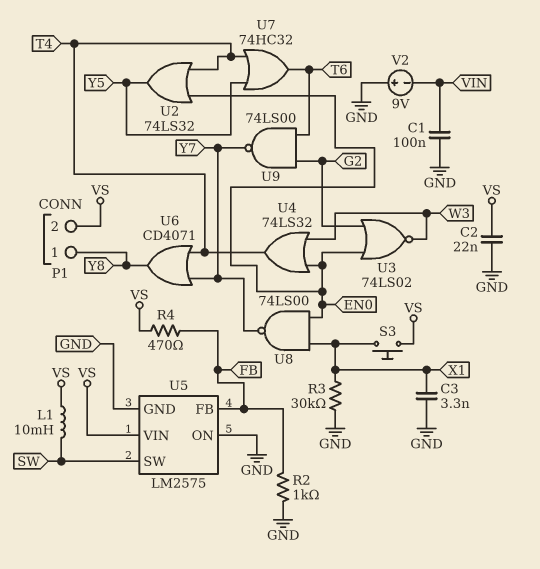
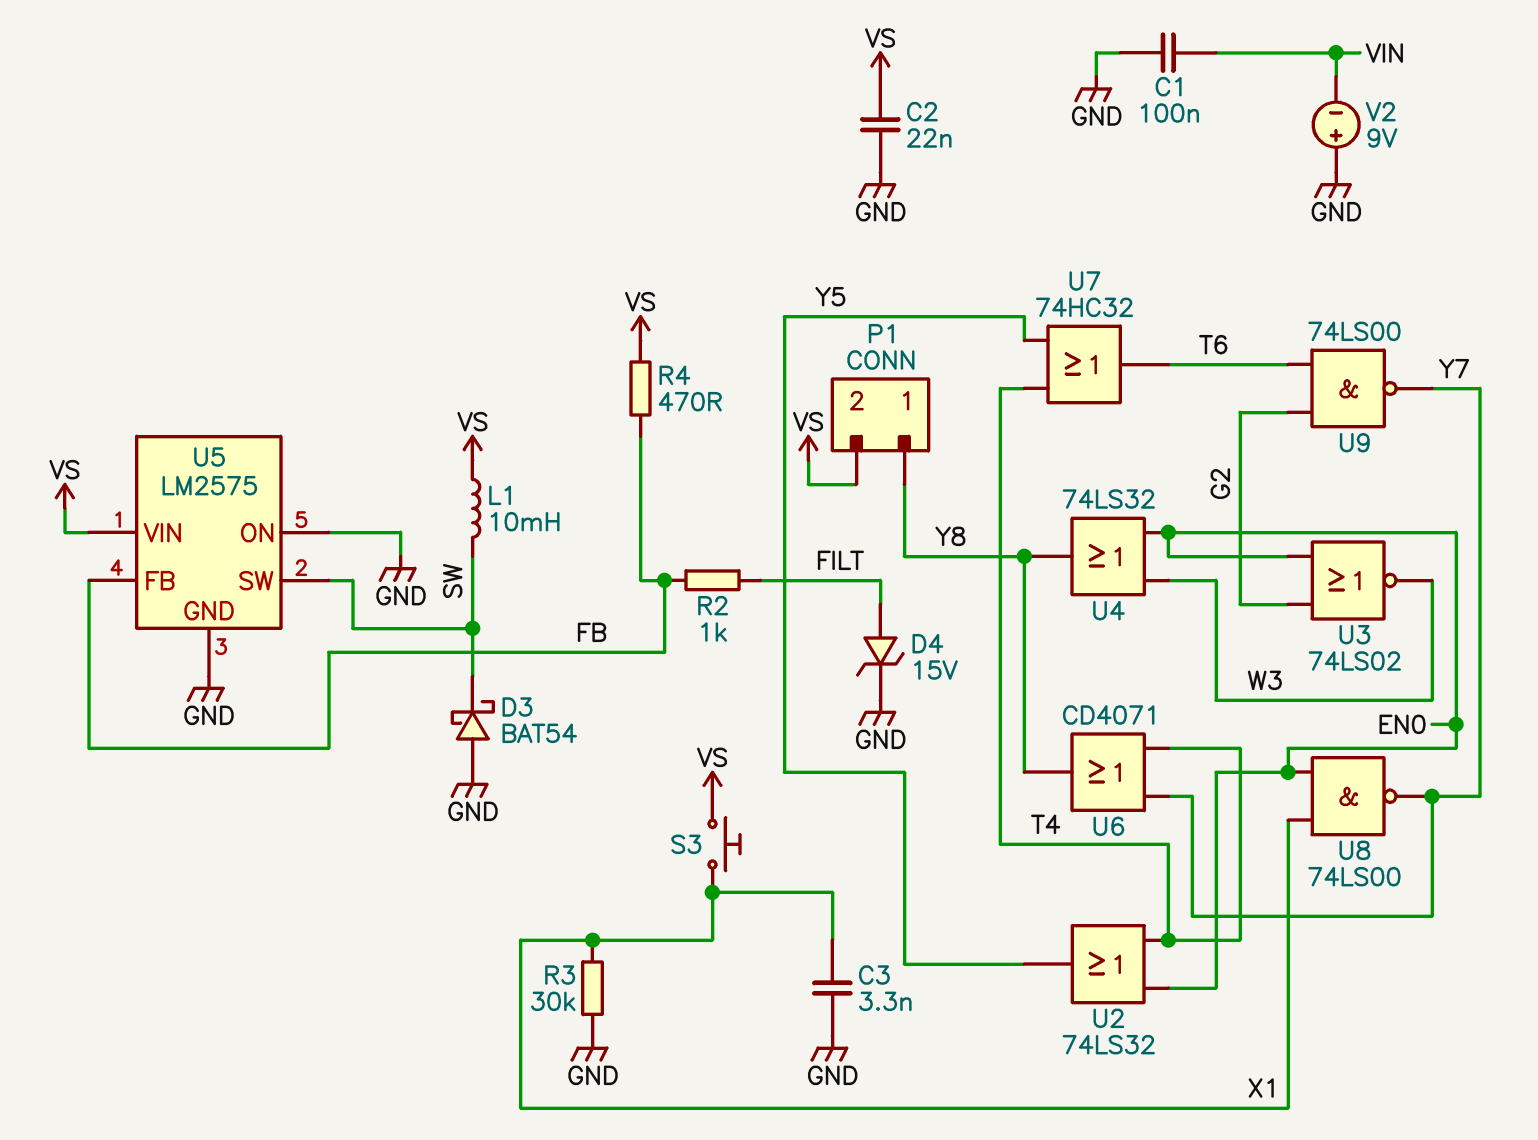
D3: none -> schottky BAT54 (A GND, K SW)
D4: none -> zener 15V (A FILT, K GND)
R2: 1k (FB, GND) -> 1k (FB, FILT)
U4: OR 74LS32 (in EN0, in W3, out T4) -> OR 74LS32 (in EN0, in W3, out Y8)

